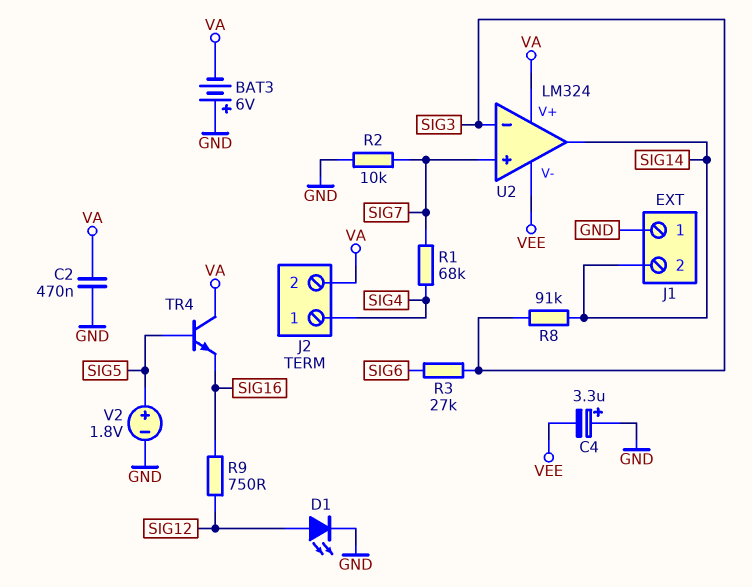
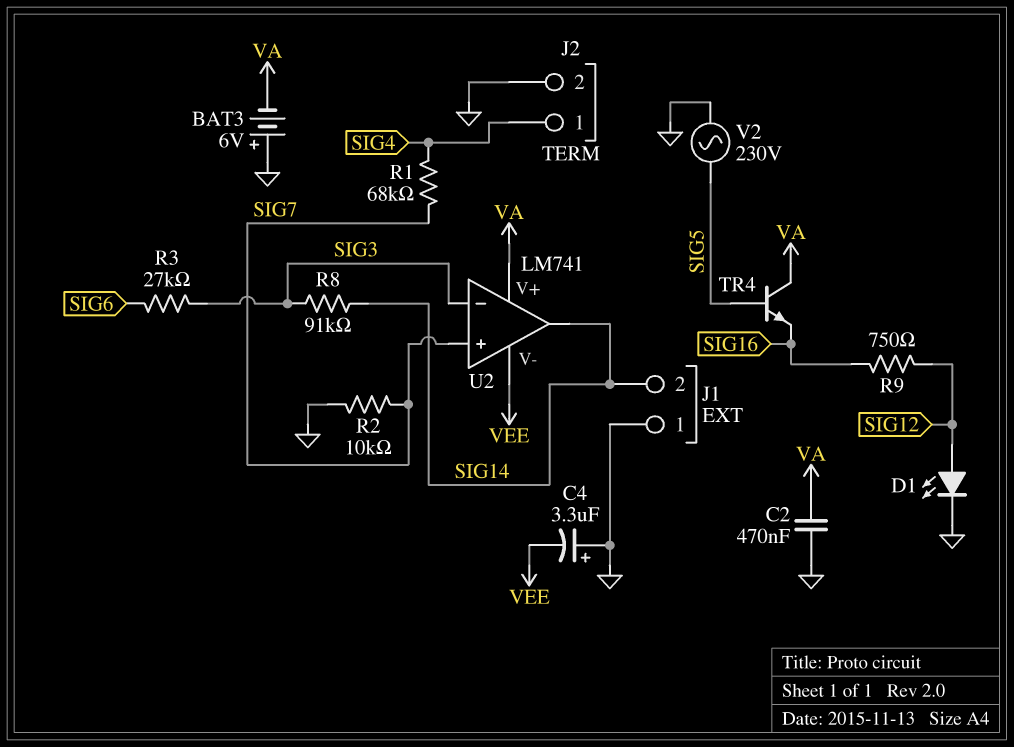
J2 pin 2: VA -> GND
U2: LM324 -> LM741
V2: 1.8V (plus SIG5, minus GND) -> AC 230V (GND, SIG5)

